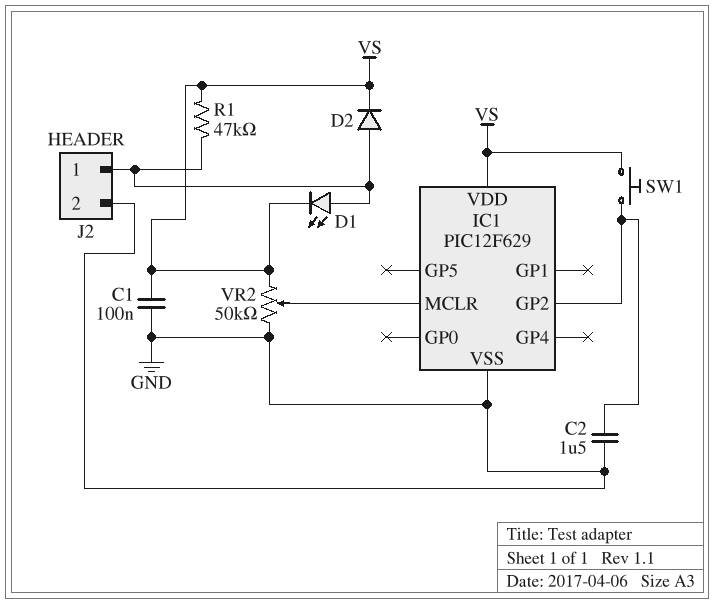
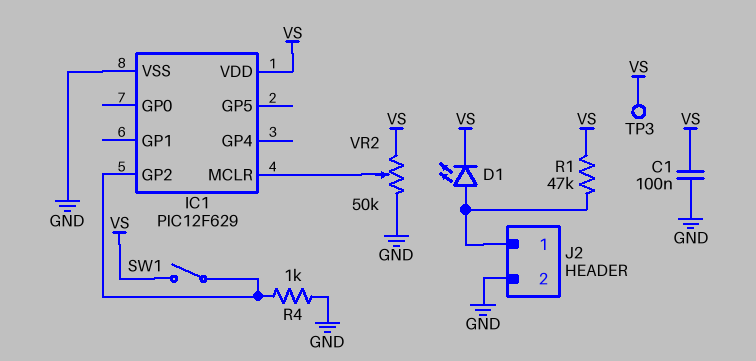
C2: 1.5uF (GND, IC1/GP2) -> none
D2: diode (A J2/1, K VS) -> none
R4: none -> 1k (GND, IC1/GP2)
SW1: button (IC1/GP2, VS) -> switch (IC1/GP2, VS)
TP3: none -> test point (VS)

